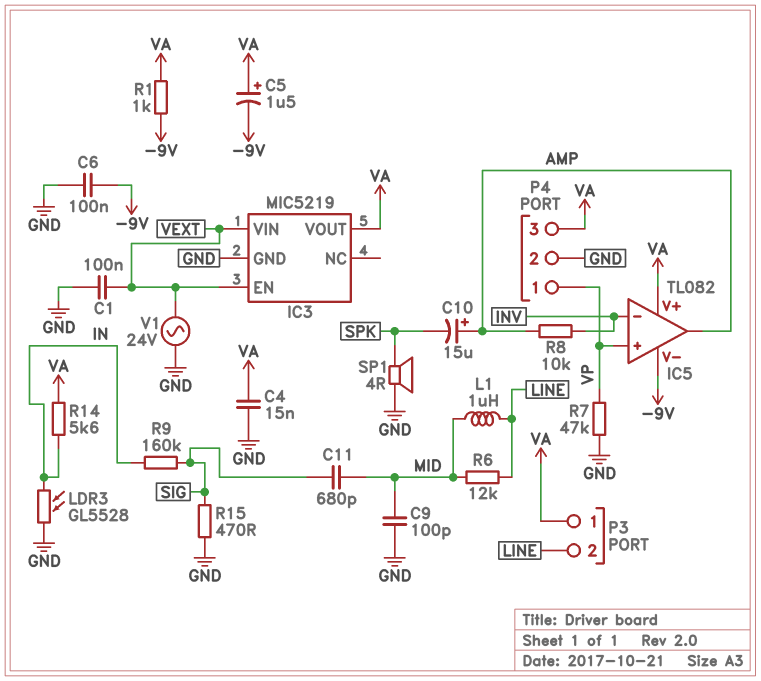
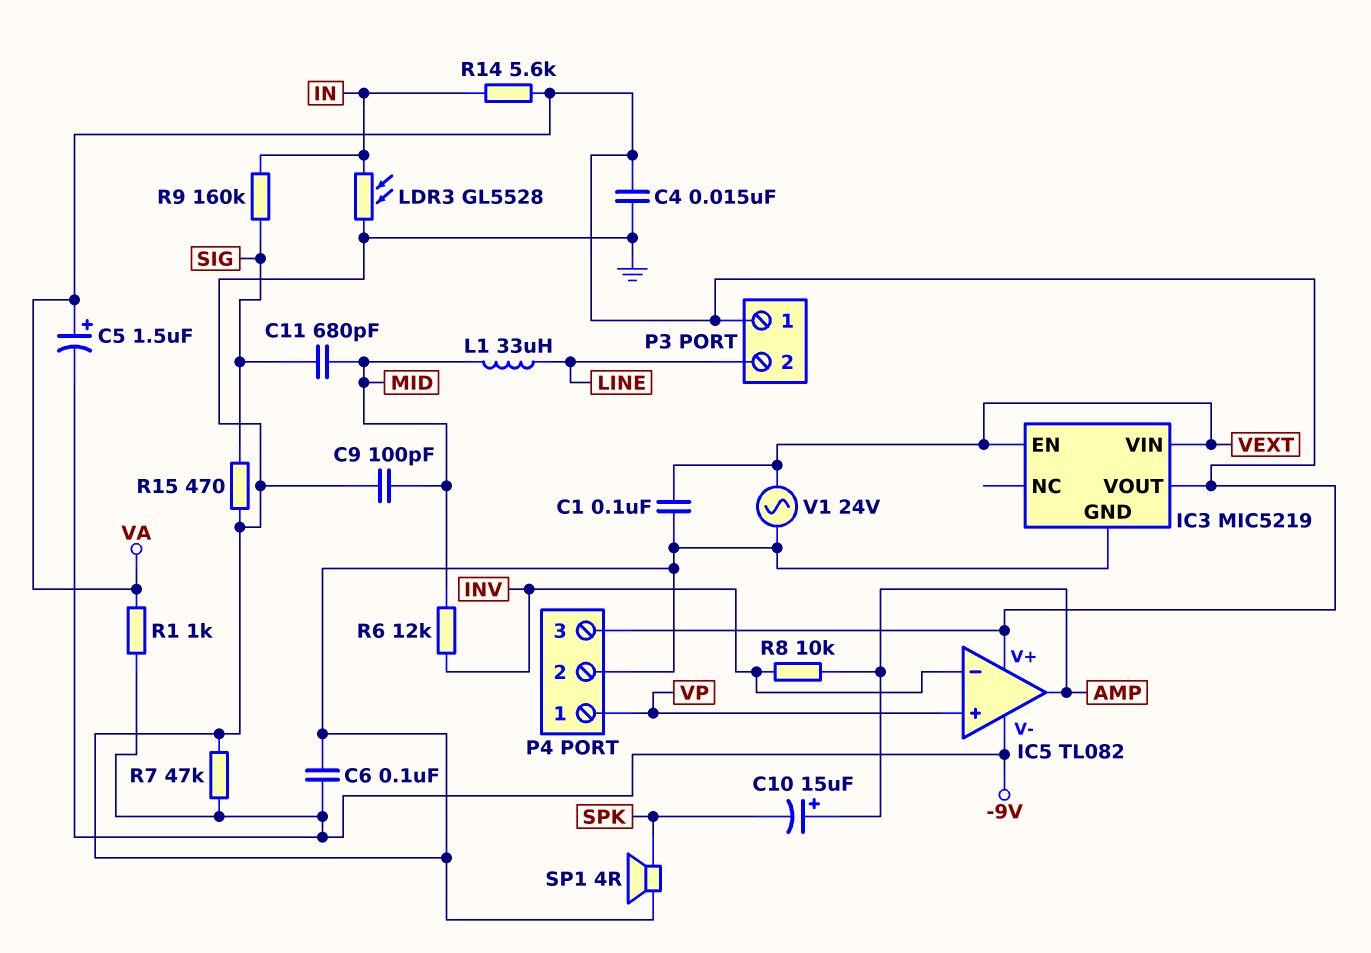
L1: 1uH (LINE, MID) -> 33uH (LINE, MID)
R6: 12k (LINE, MID) -> 12k (INV, MID)
R7: 47k (GND, VP) -> 47k (-9V, GND)

